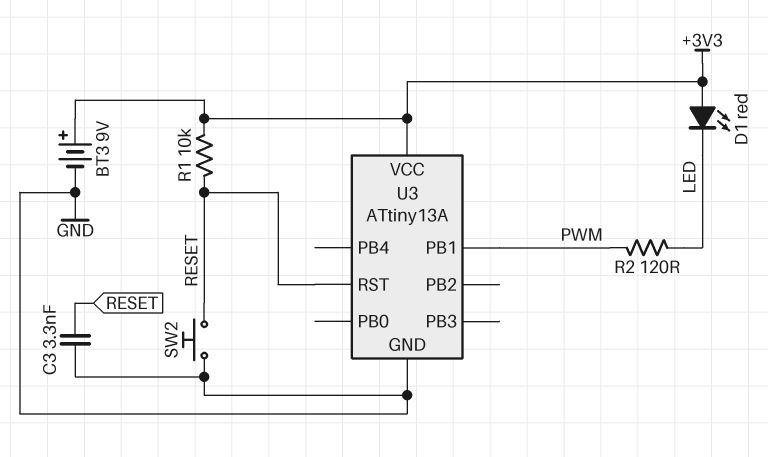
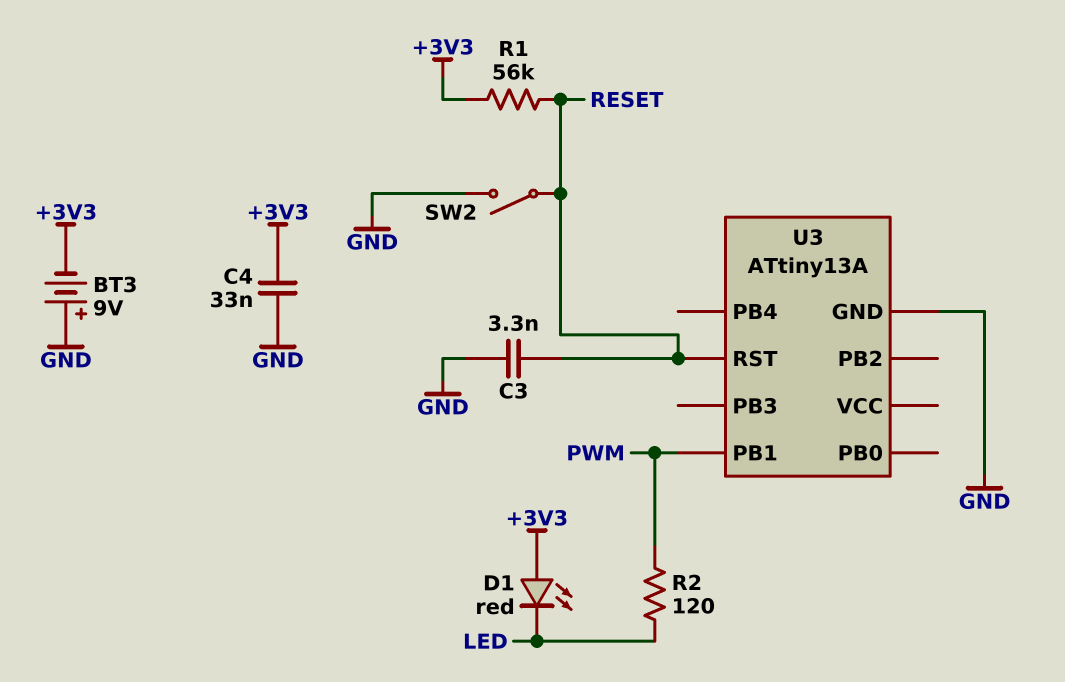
BT3: 9V (plus +3V3, minus GND) -> 9V (plus GND, minus +3V3)
C4: none -> 33nF (+3V3, GND)
R1: 10k (+3V3, RESET) -> 56k (+3V3, RESET)
SW2: button (GND, RESET) -> switch (GND, RESET)
U3 pin VCC: +3V3 -> none

